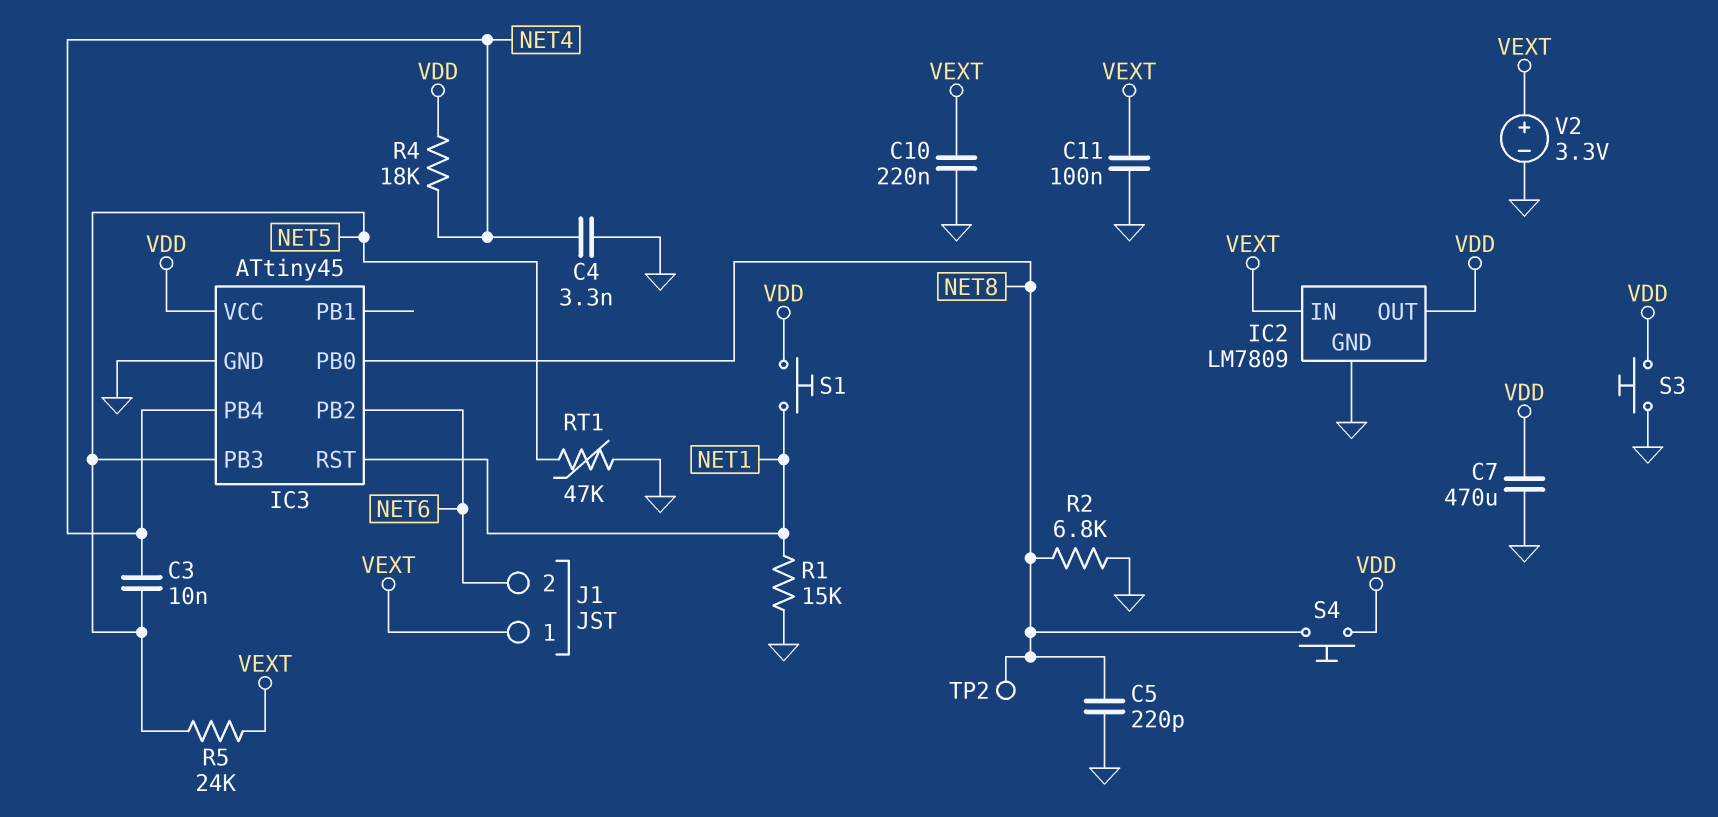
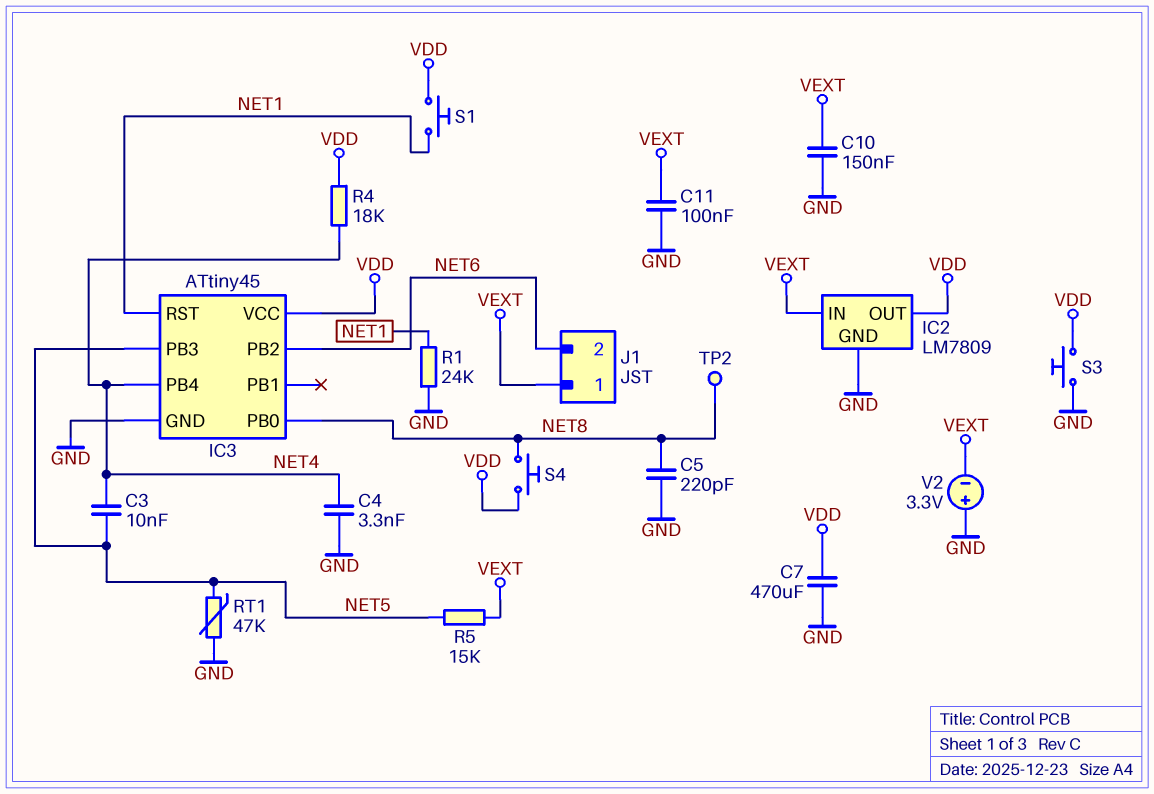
C10: 220nF (GND, VEXT) -> 150nF (GND, VEXT)
R1: 15k (GND, NET1) -> 24k (GND, NET1)
R2: 6.8k (GND, NET8) -> none
R5: 24k (NET5, VEXT) -> 15k (NET5, VEXT)
V2: 3.3V (plus VEXT, minus GND) -> 3.3V (plus GND, minus VEXT)

